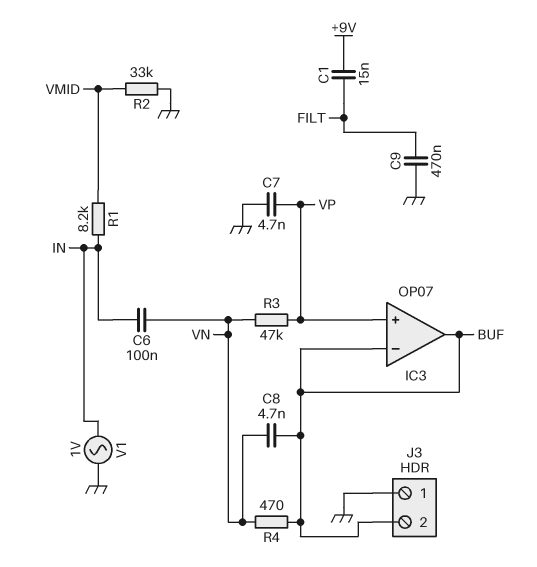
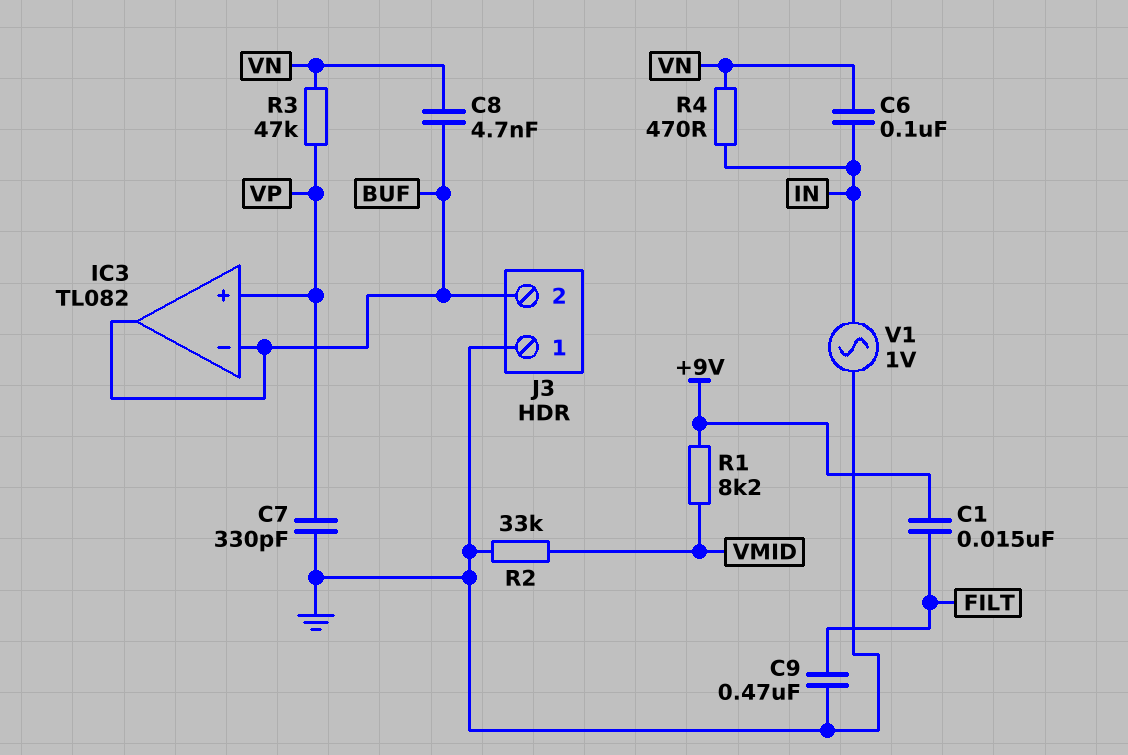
C7: 4.7nF (GND, VP) -> 330pF (GND, VP)
IC3: OP07 -> TL082
R1: 8.2k (IN, VMID) -> 8.2k (+9V, VMID)
R4: 470 (BUF, VN) -> 470 (IN, VN)

